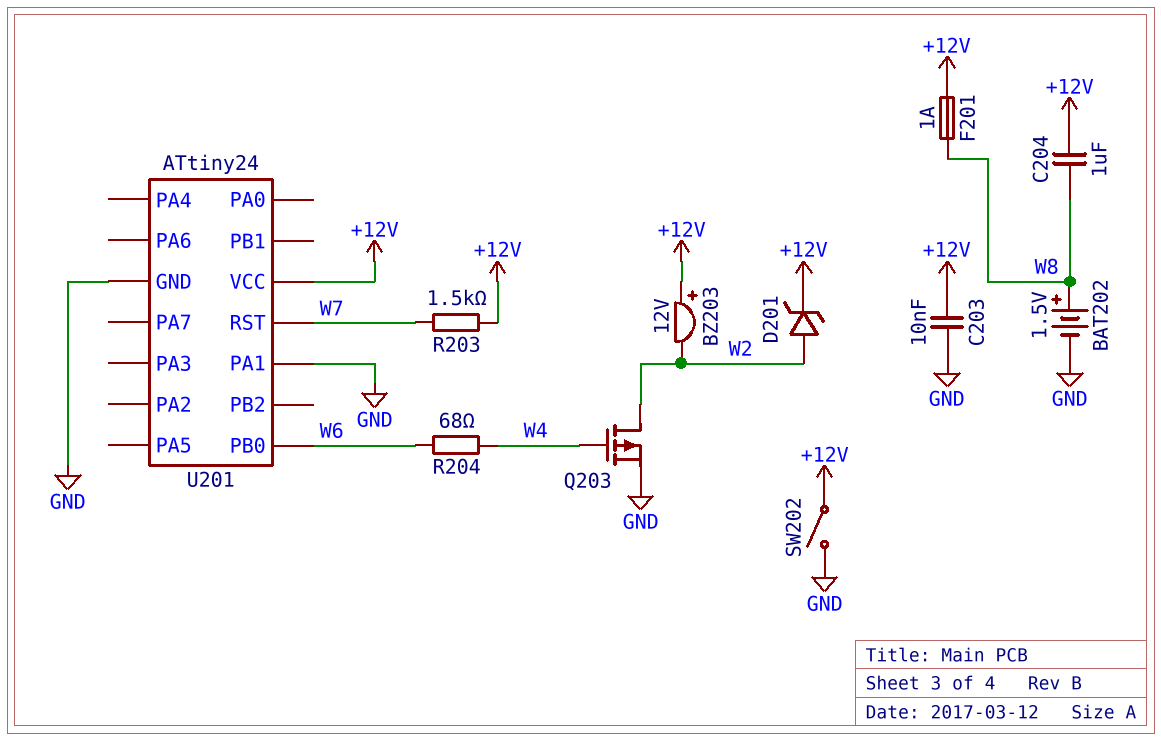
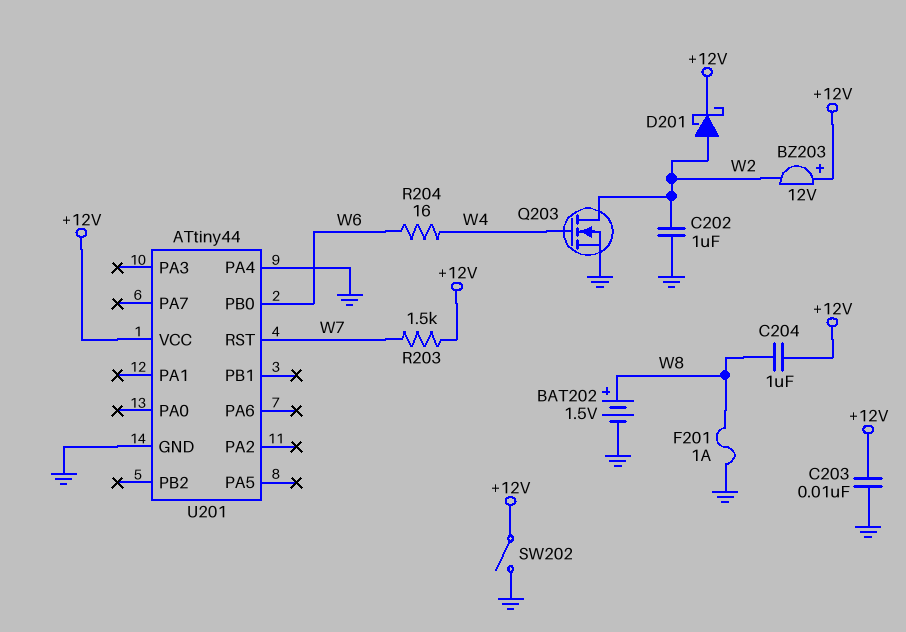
C202: none -> 1uF (GND, W2)
D201: zener (A W2, K +12V) -> schottky (A W2, K +12V)
F201: 1A (+12V, W8) -> 1A (GND, W8)
Q203: PMOS (G W4, D W2, S GND) -> NMOS (G W4, D W2, S GND)
R204: 68 (W4, W6) -> 16 (W4, W6)
U201: ATtiny24 -> ATtiny44
U201 pin PA1: GND -> none
U201 pin PA4: none -> GND

